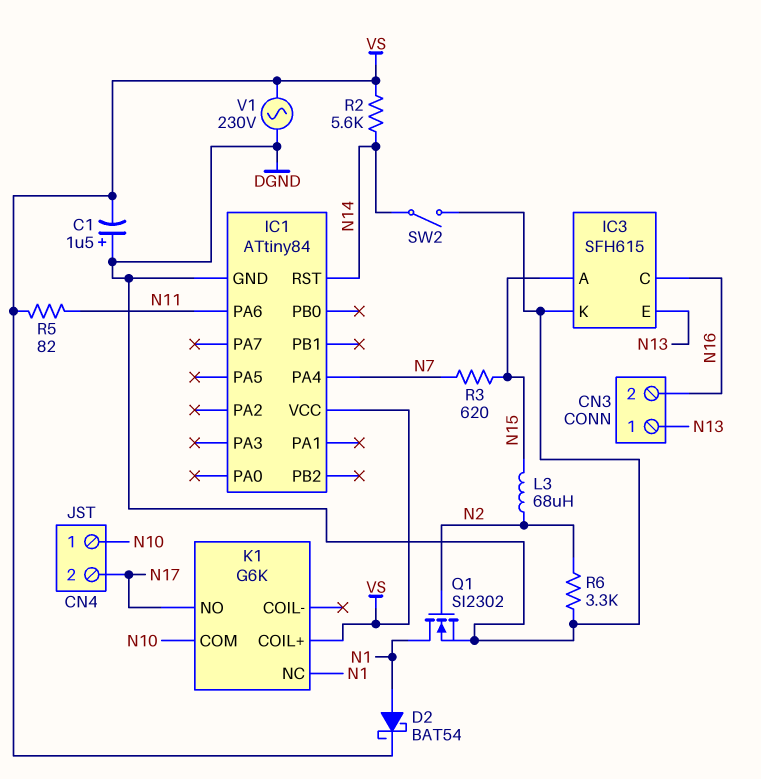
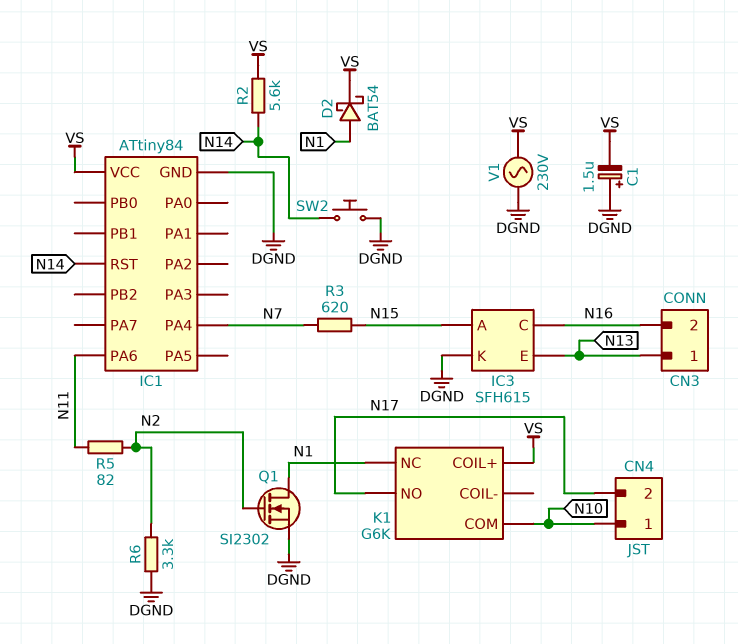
L3: 68uH (N2, N15) -> none
R5: 82 (N11, VS) -> 82 (N2, N11)
SW2: switch (DGND, N14) -> button (DGND, N14)

